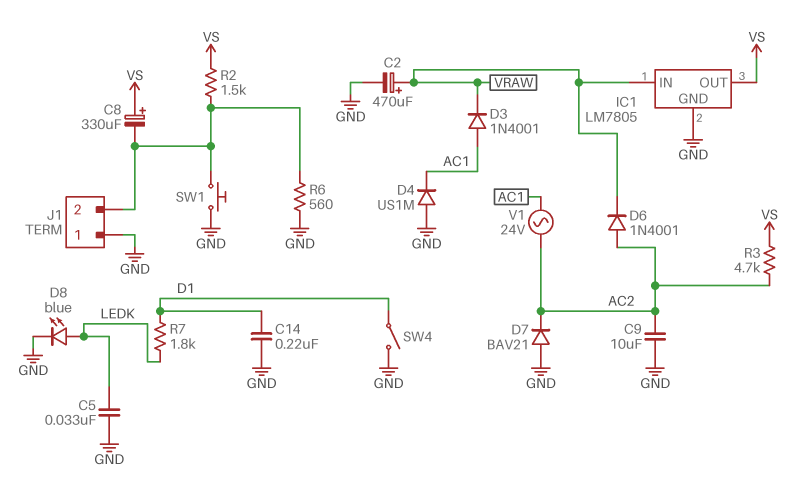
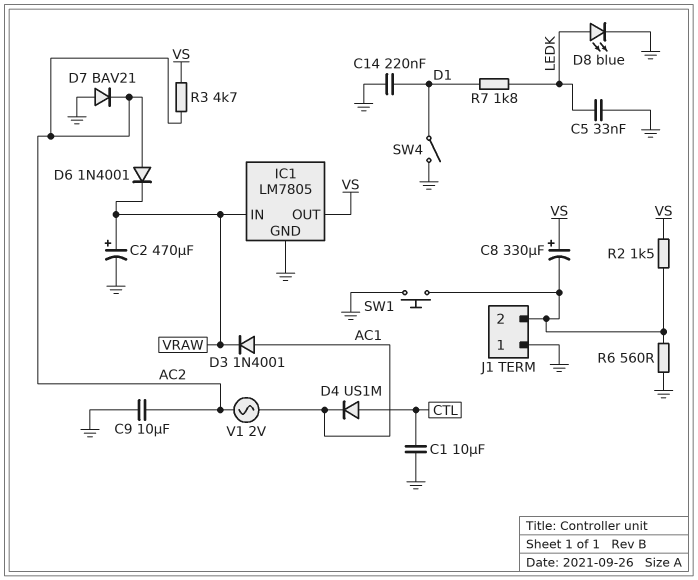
C1: none -> 10uF (CTL, GND)
D4: diode US1M (A GND, K AC1) -> diode US1M (A CTL, K AC1)
V1: AC 24V (AC1, AC2) -> AC 2V (AC1, AC2)

